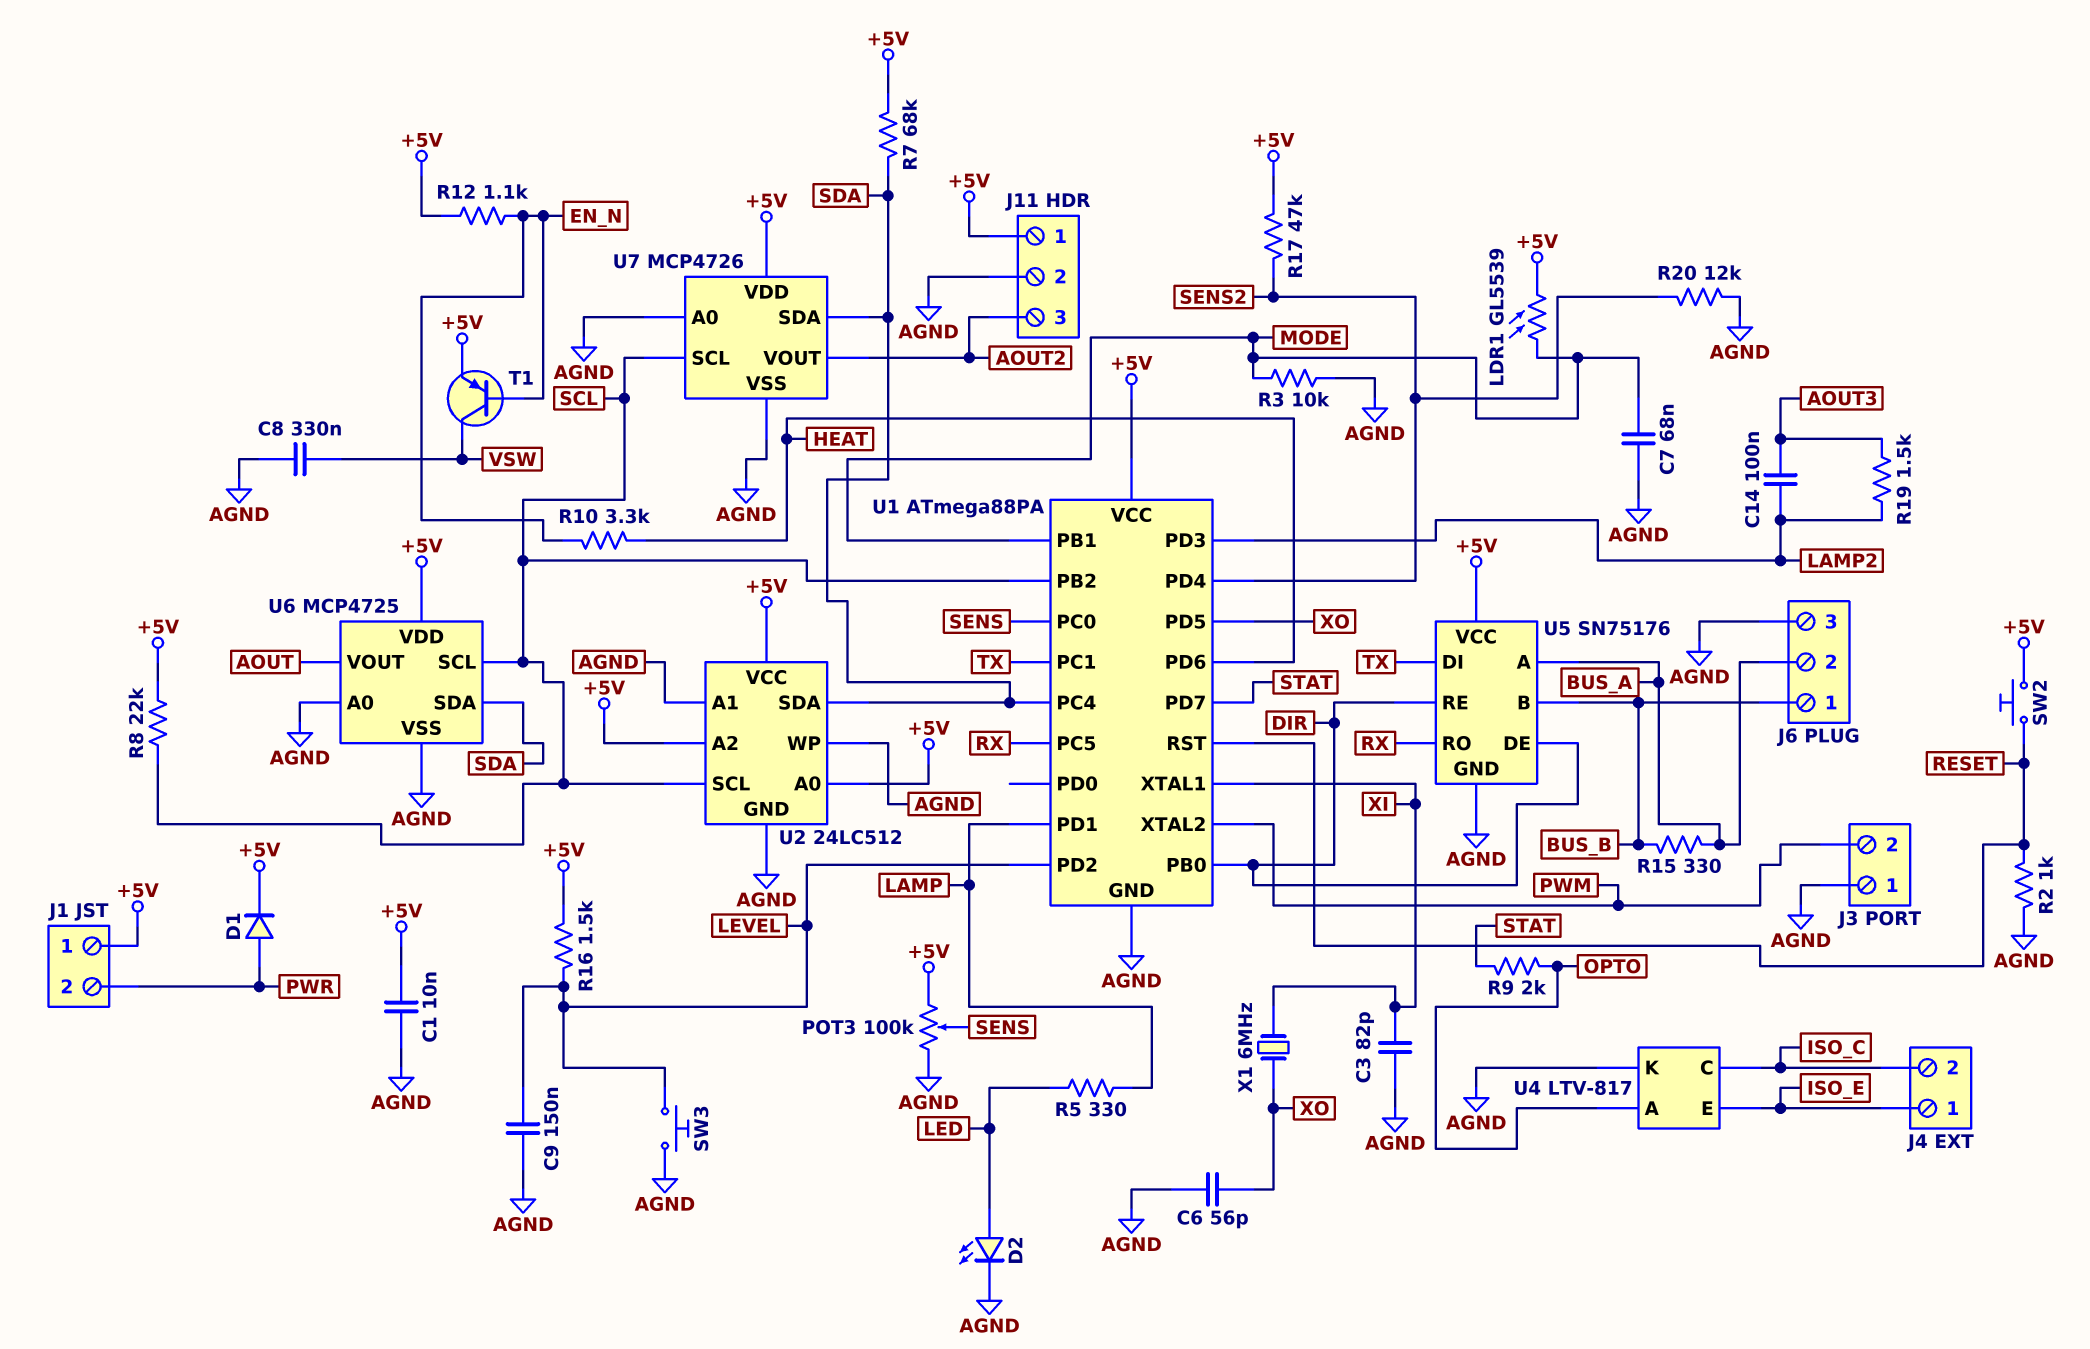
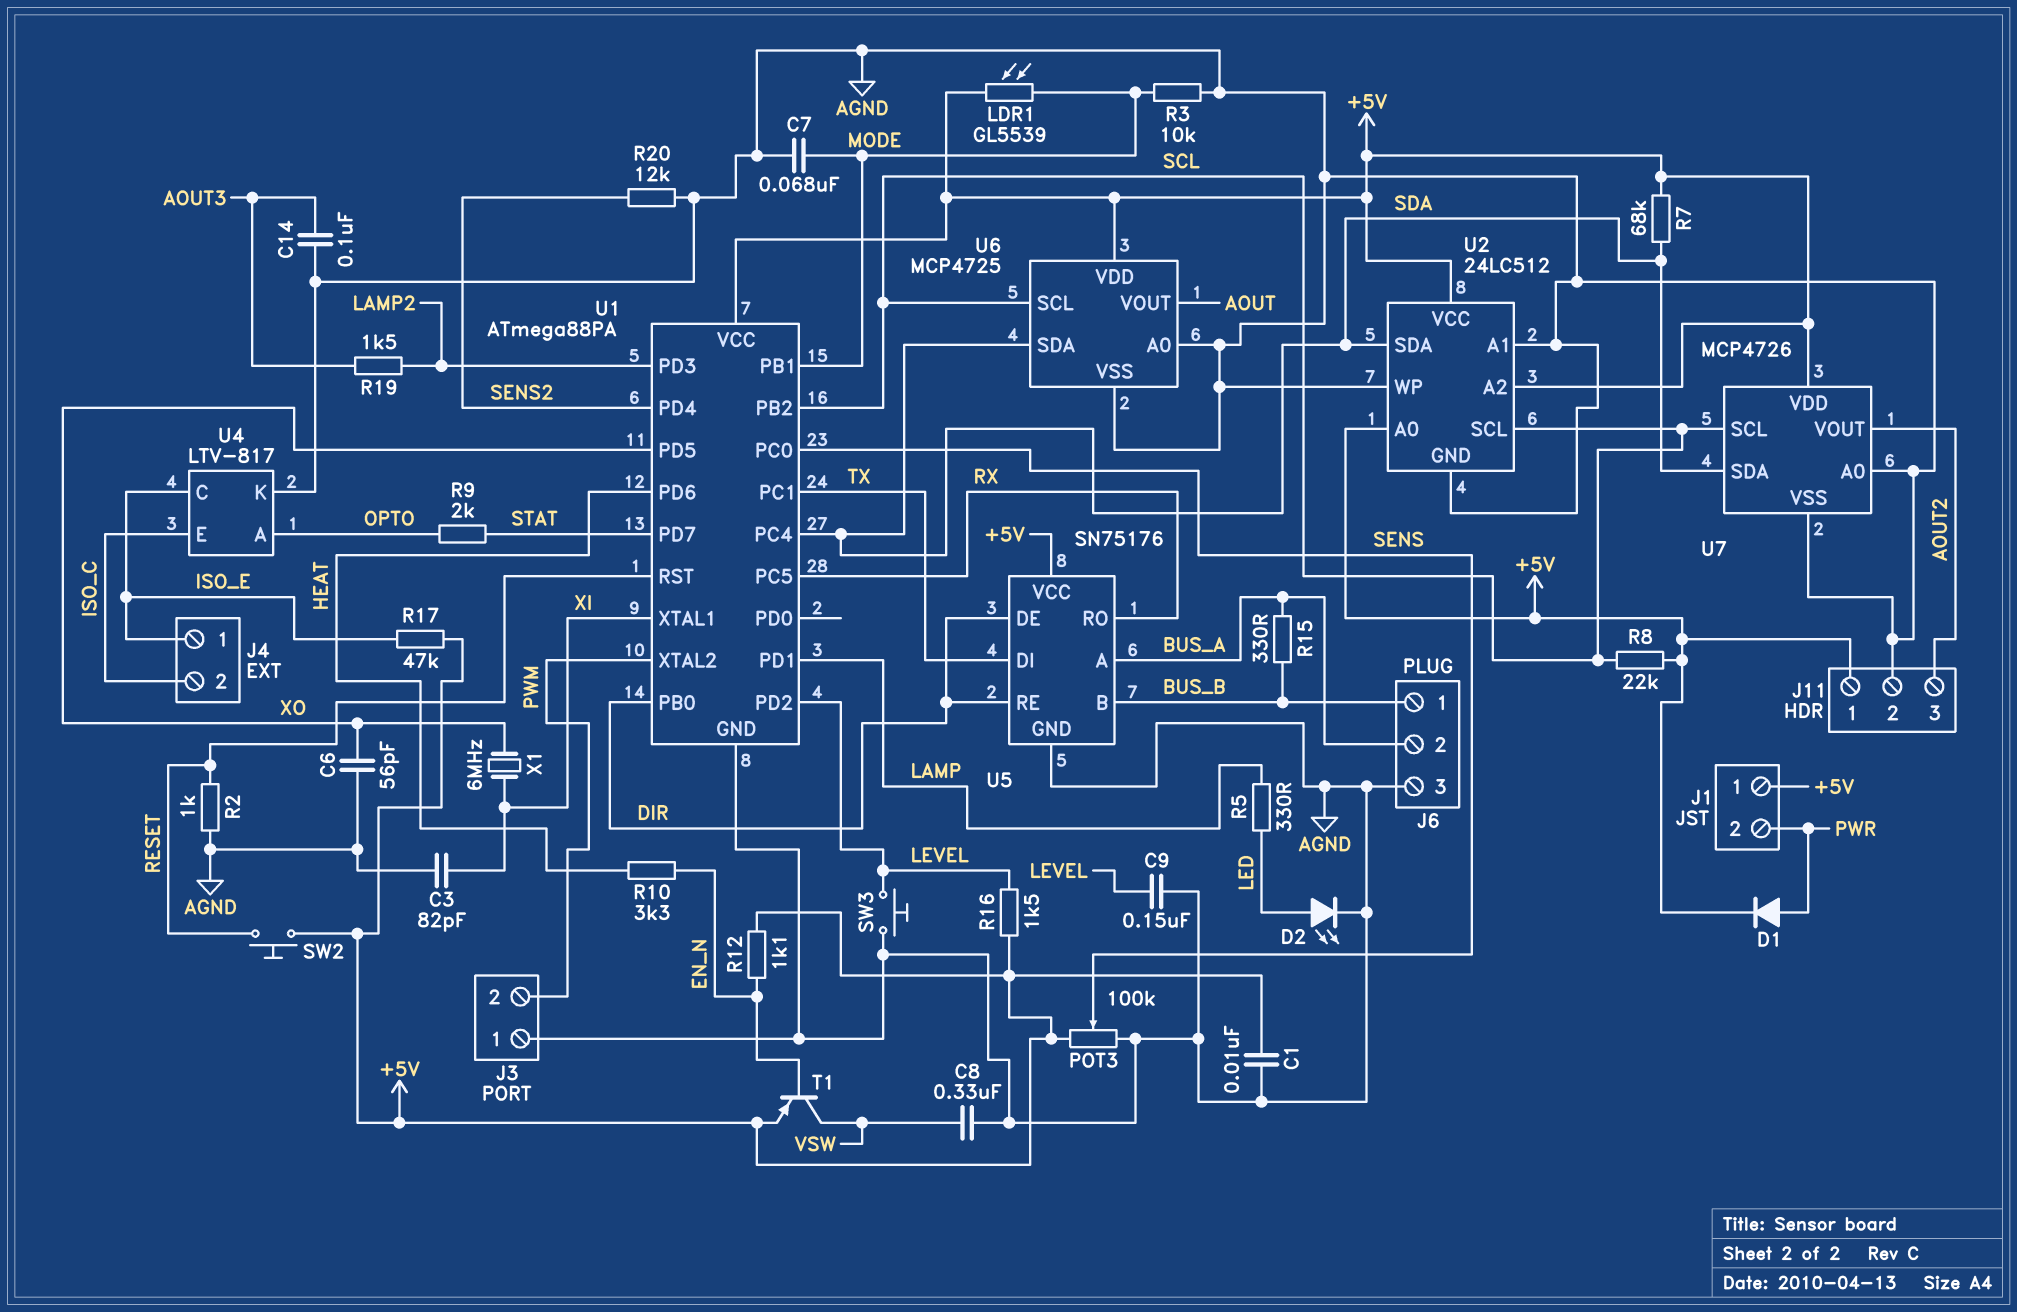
C14: 100nF (AOUT3, LAMP2) -> 100nF (AGND, AOUT3)
R17: 47k (+5V, SENS2) -> 47k (+5V, ISO_E)
U4 pin C: ISO_C -> ISO_E
U4 pin E: ISO_E -> ISO_C

